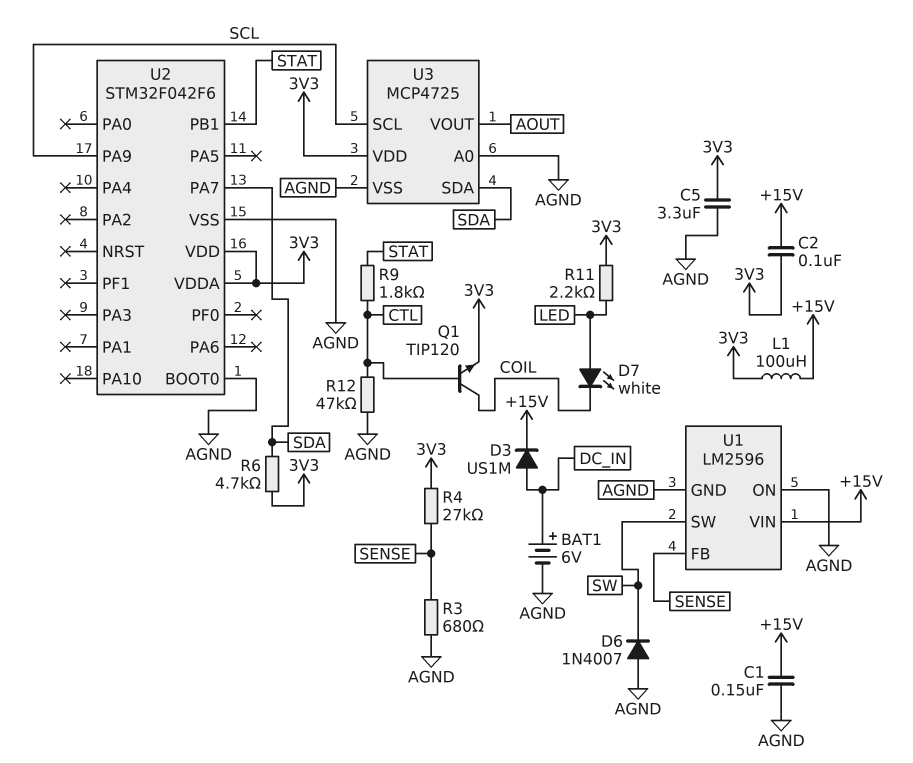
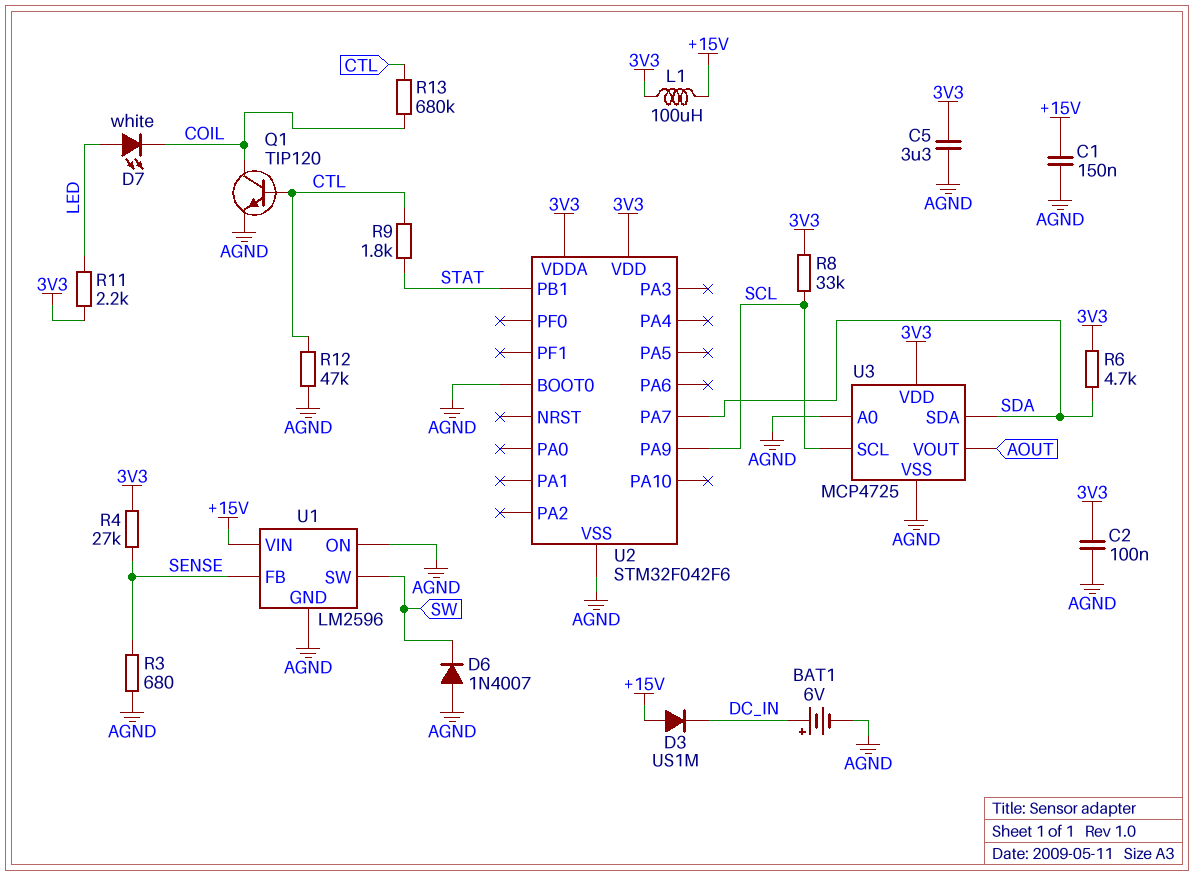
C2: 100nF (+15V, 3V3) -> 100nF (3V3, AGND)
D3: diode US1M (A DC_IN, K +15V) -> diode US1M (A +15V, K DC_IN)
Q1: NPN TIP120 (B CTL, C COIL, E 3V3) -> NPN TIP120 (B CTL, C COIL, E AGND)
R8: none -> 33k (3V3, SCL)
R13: none -> 680k (COIL, CTL)

